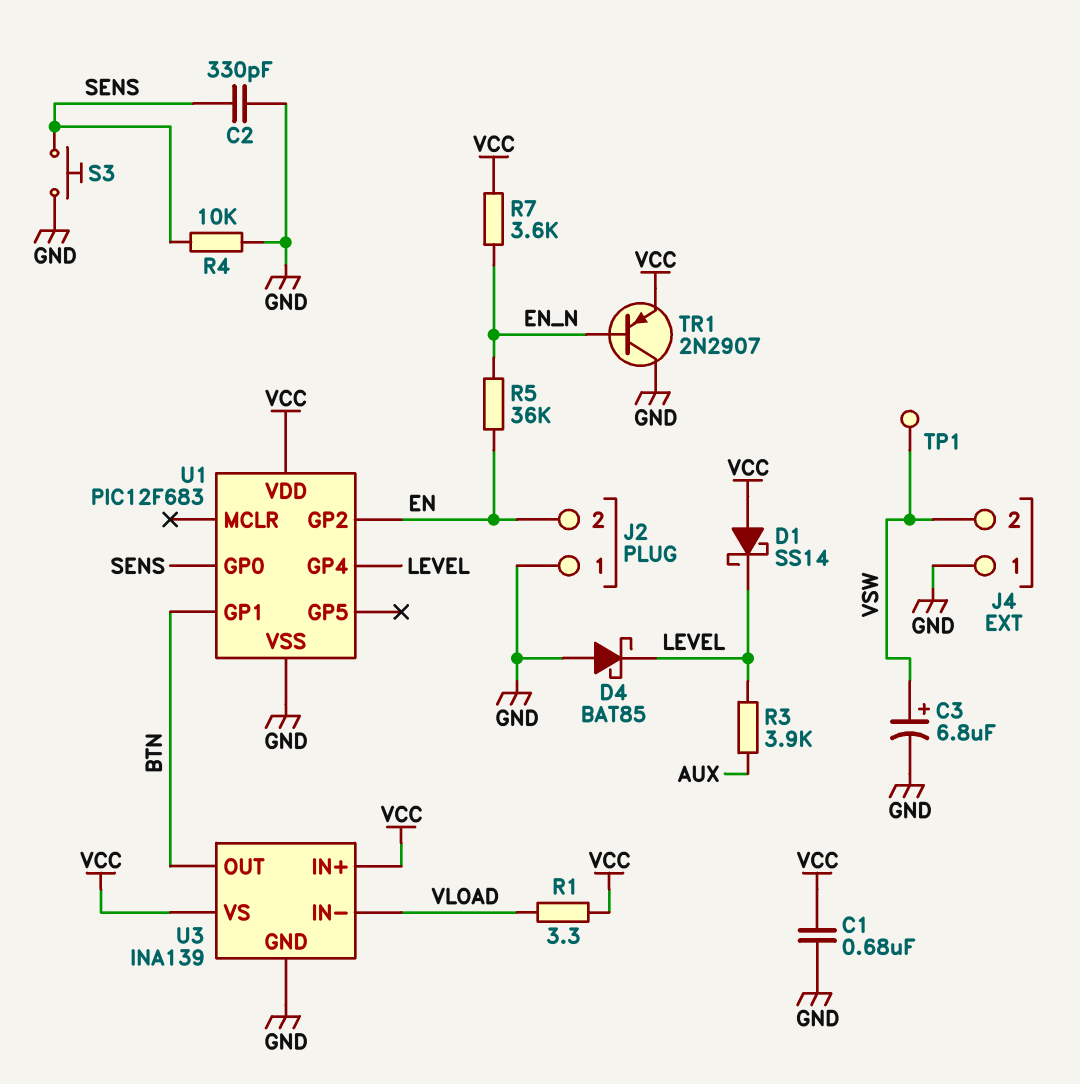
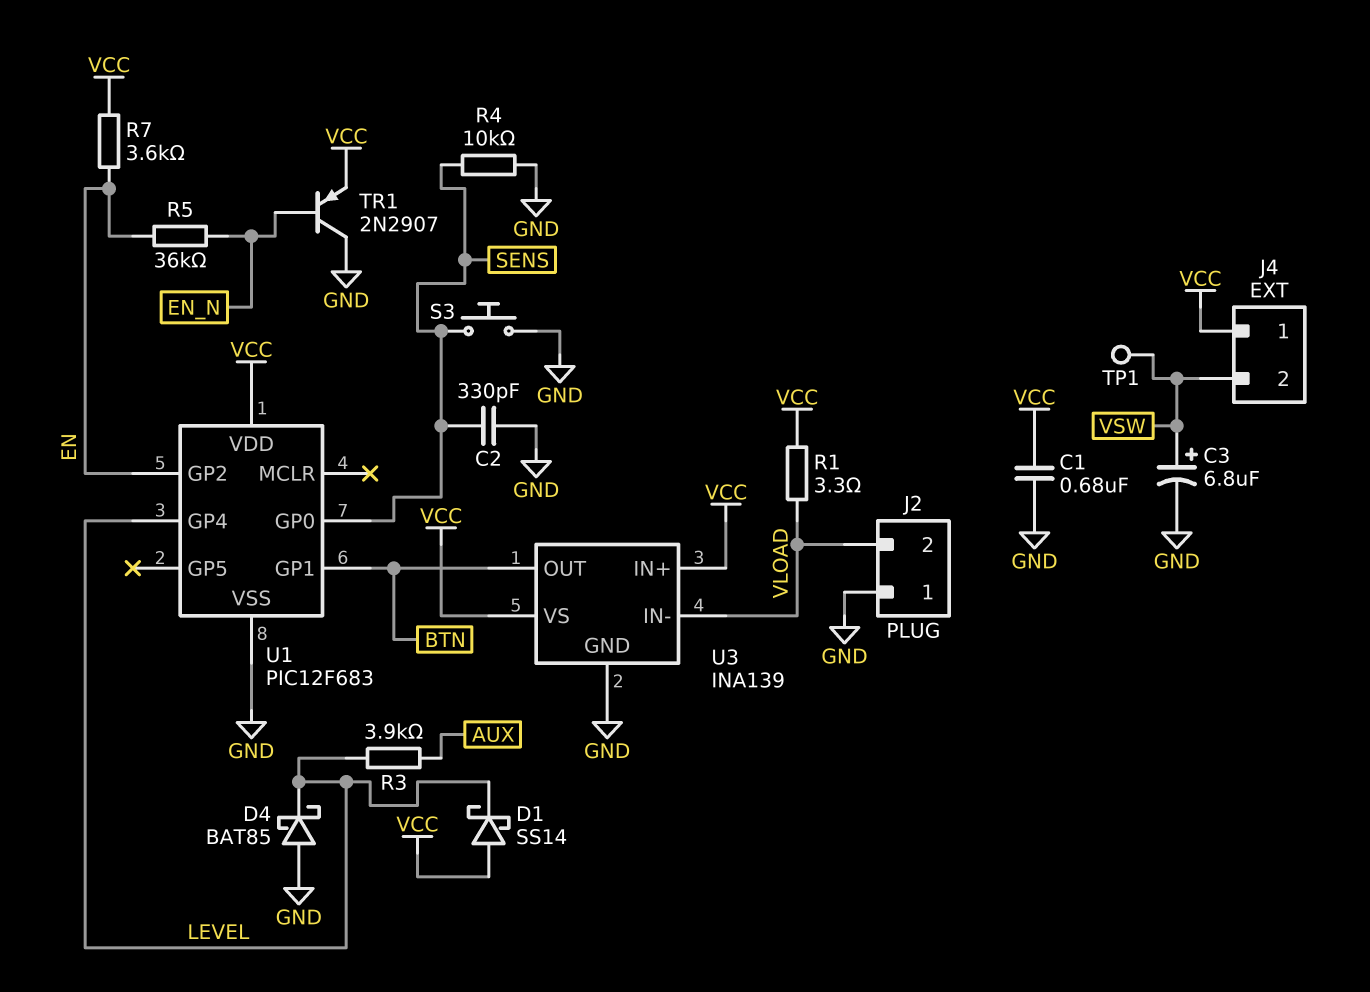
J2 pin 2: EN -> VLOAD
J4 pin 1: GND -> VCC
R7: 3.6k (EN_N, VCC) -> 3.6k (EN, VCC)

